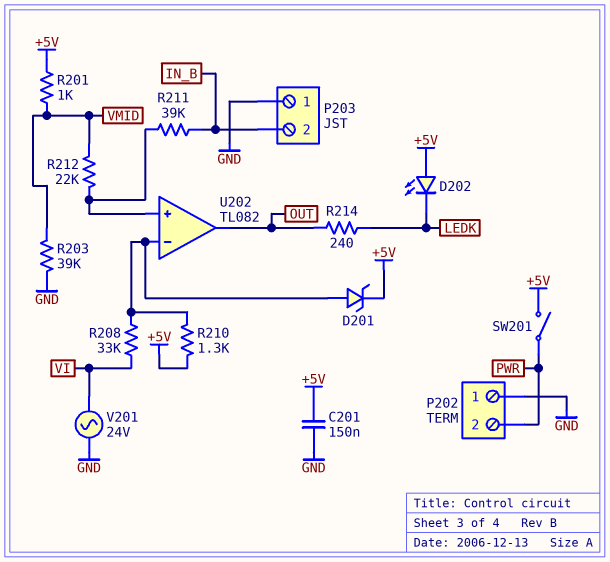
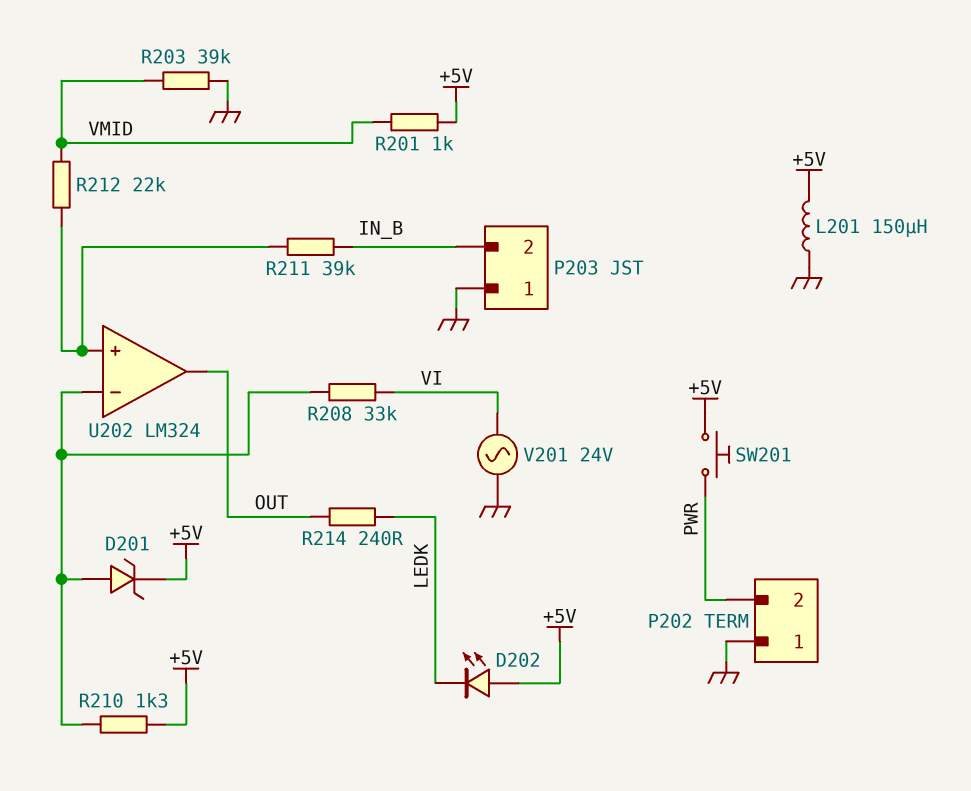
C201: 150nF (+5V, GND) -> none
L201: none -> 150uH (+5V, GND)
SW201: switch (+5V, PWR) -> button (+5V, PWR)
U202: TL082 -> LM324

